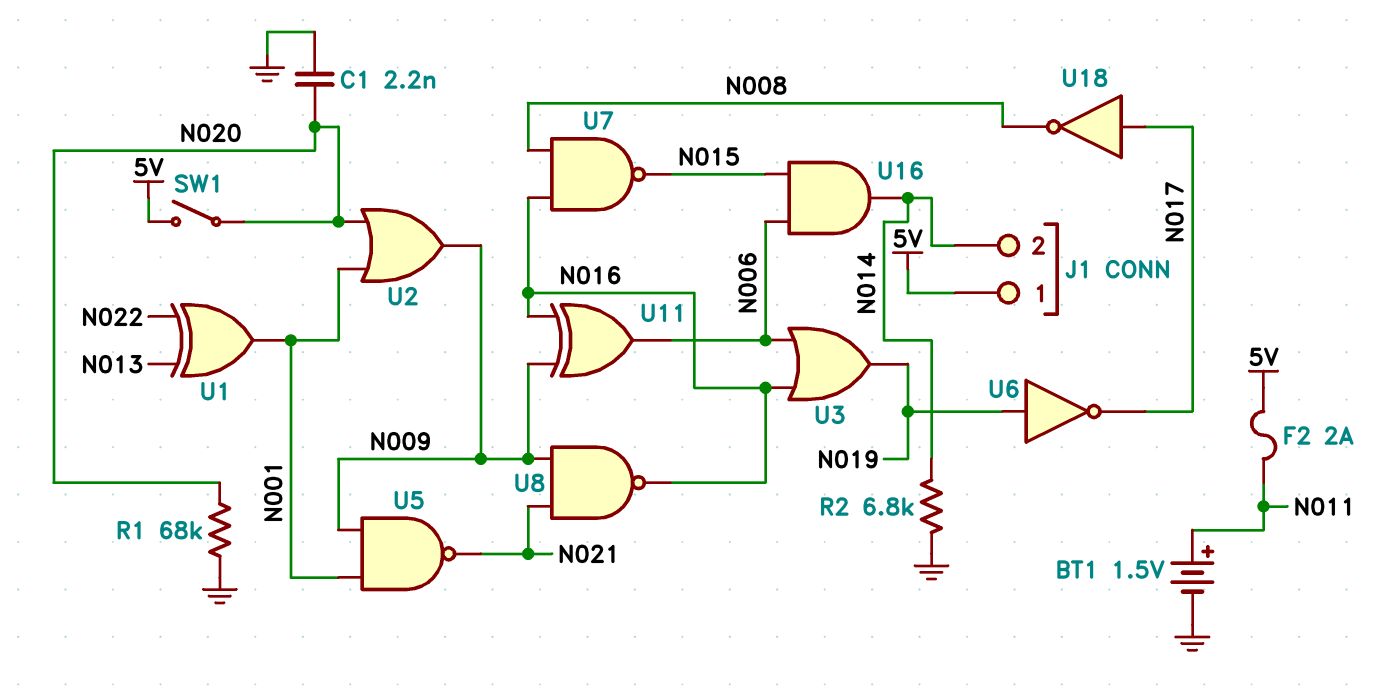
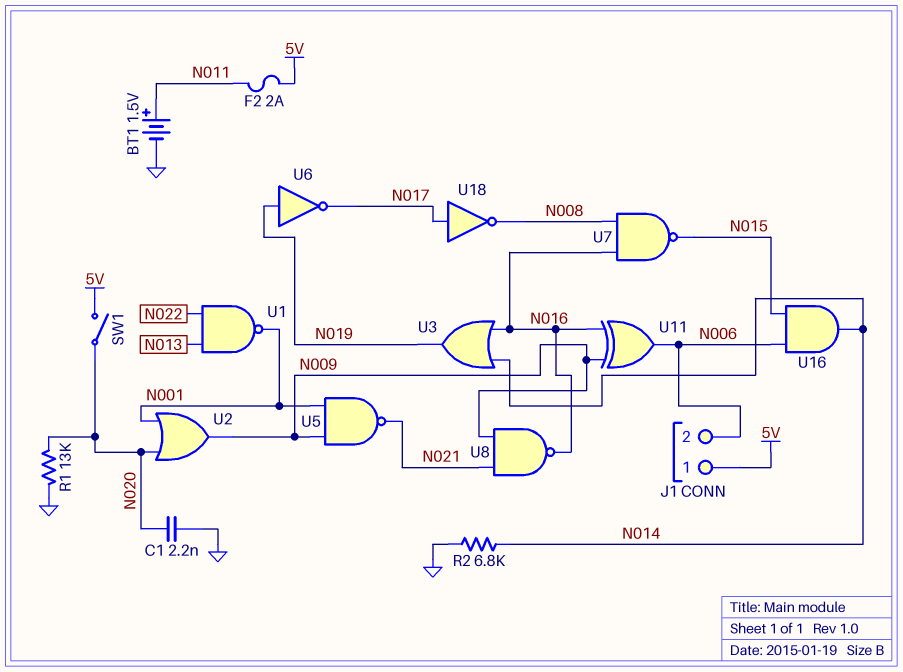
J1 pin 2: N014 -> N006
R1: 68k (GND, N020) -> 13k (GND, N020)
U1: XOR (in N013, in N022, out N001) -> NAND (in N013, in N022, out N001)
U3: OR (in N006, in N016, out N019) -> OR (in N014, in N016, out N019)

